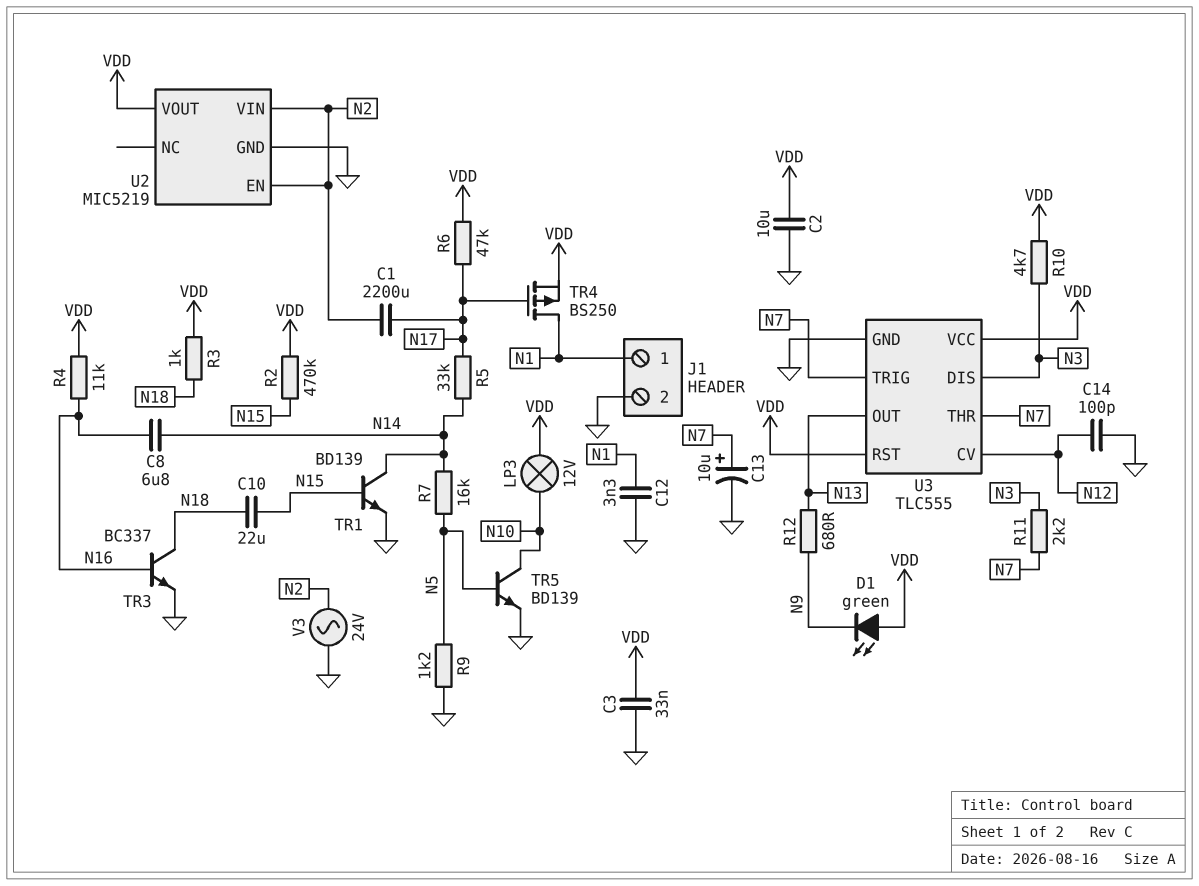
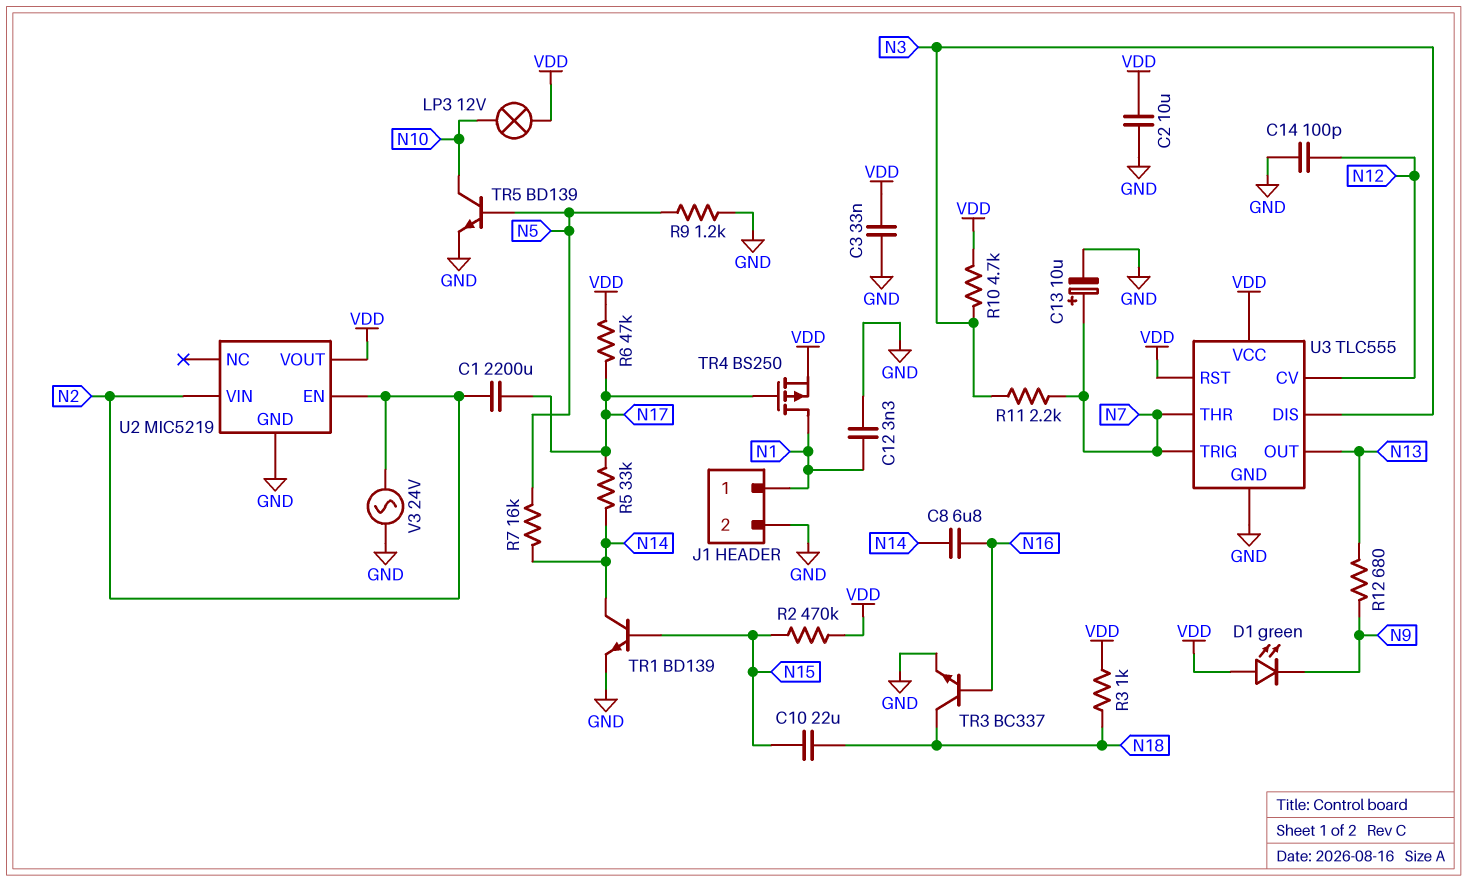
R4: 11k (N16, VDD) -> none

